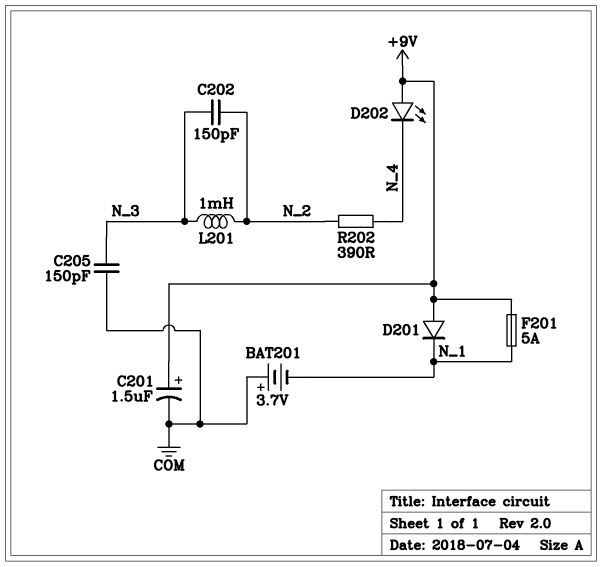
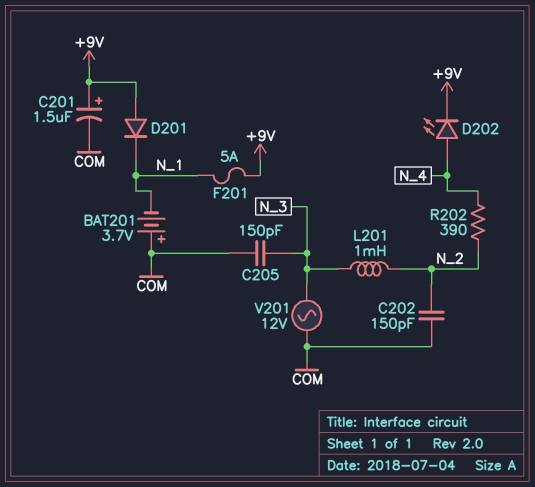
C202: 150pF (N_2, N_3) -> 150pF (COM, N_2)
D202: LED (A +9V, K N_4) -> LED (A N_4, K +9V)
V201: none -> AC 12V (COM, N_3)

